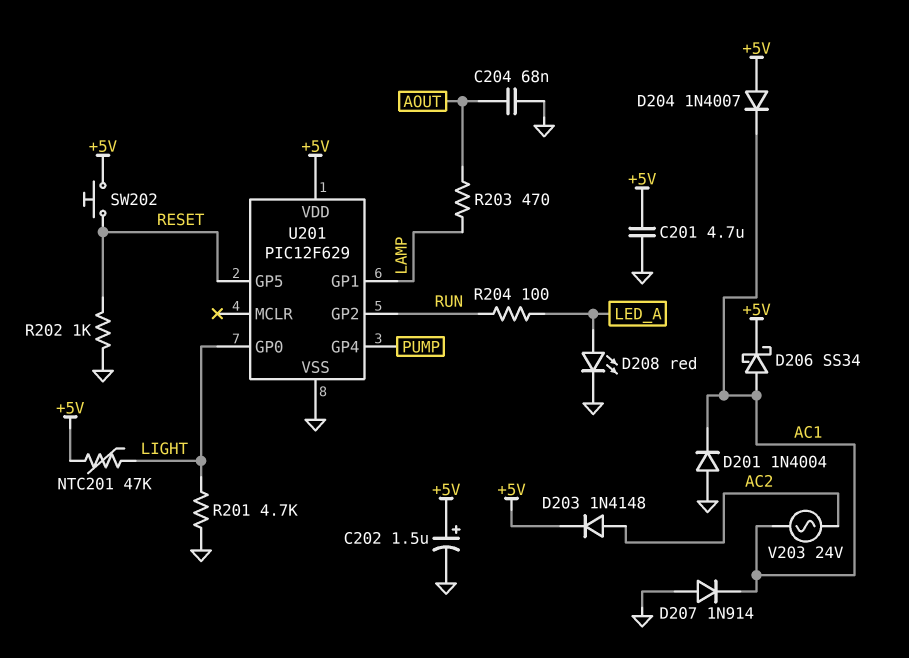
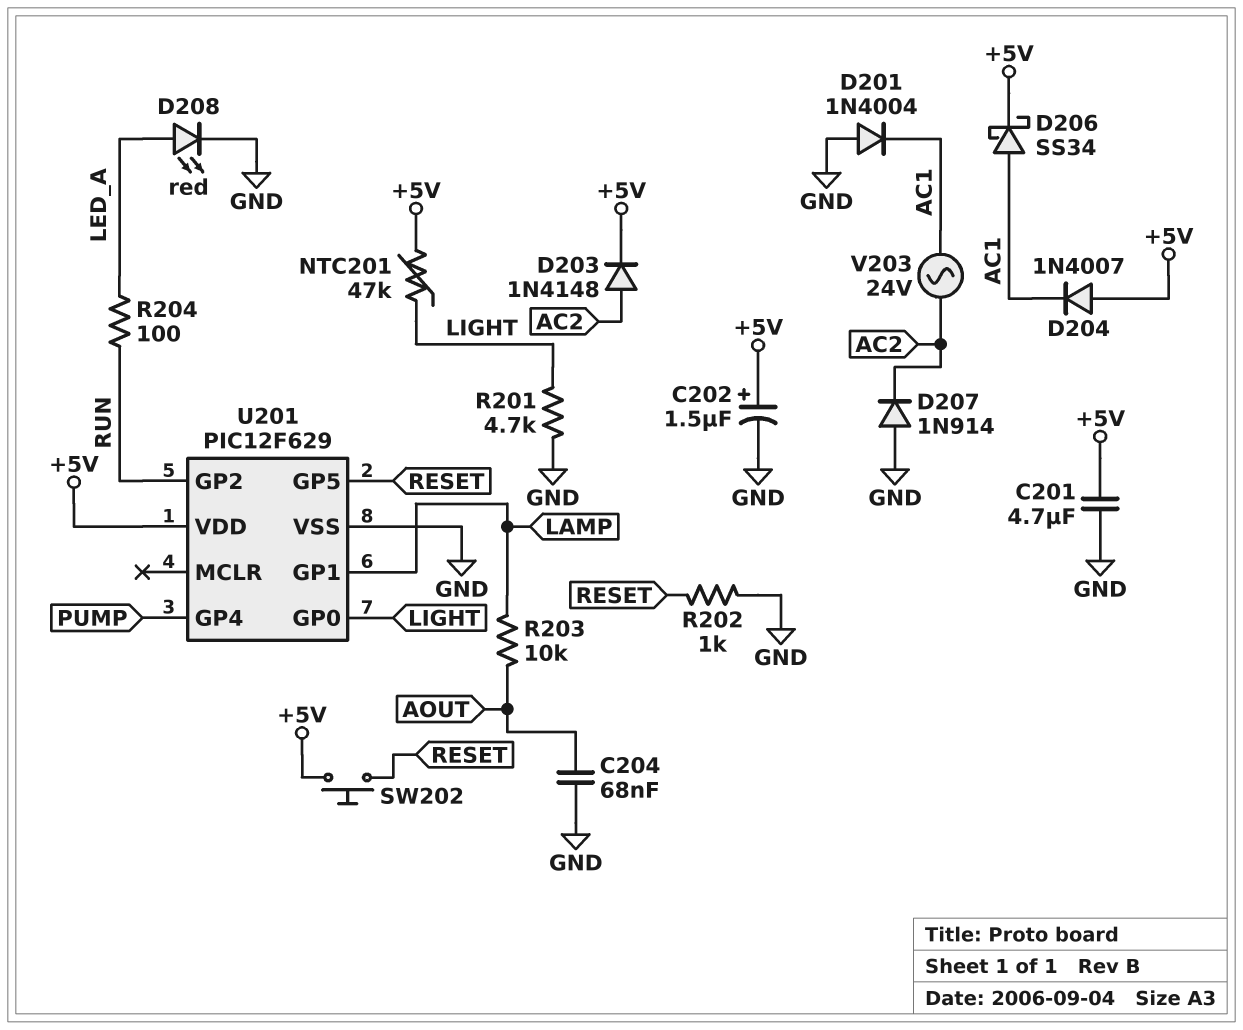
D207: diode 1N914 (A GND, K AC1) -> diode 1N914 (A GND, K AC2)
R203: 470 (AOUT, LAMP) -> 10k (AOUT, LAMP)

